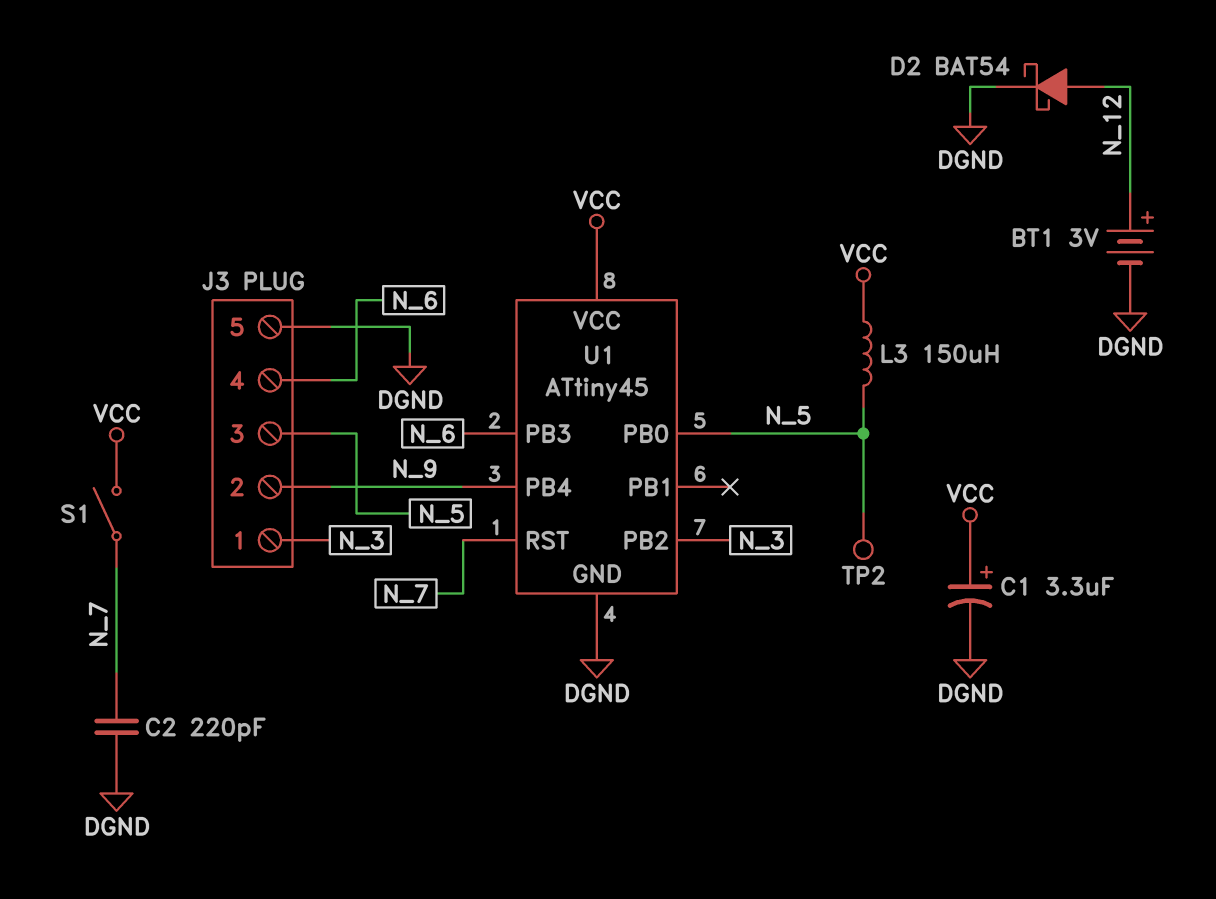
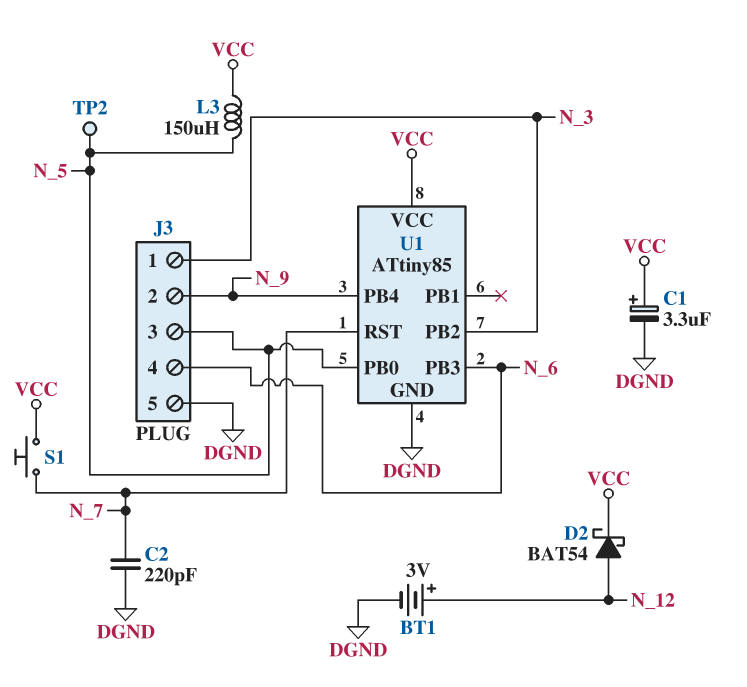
D2: schottky BAT54 (A N_12, K DGND) -> schottky BAT54 (A N_12, K VCC)
S1: switch (N_7, VCC) -> button (N_7, VCC)
U1: ATtiny45 -> ATtiny85

